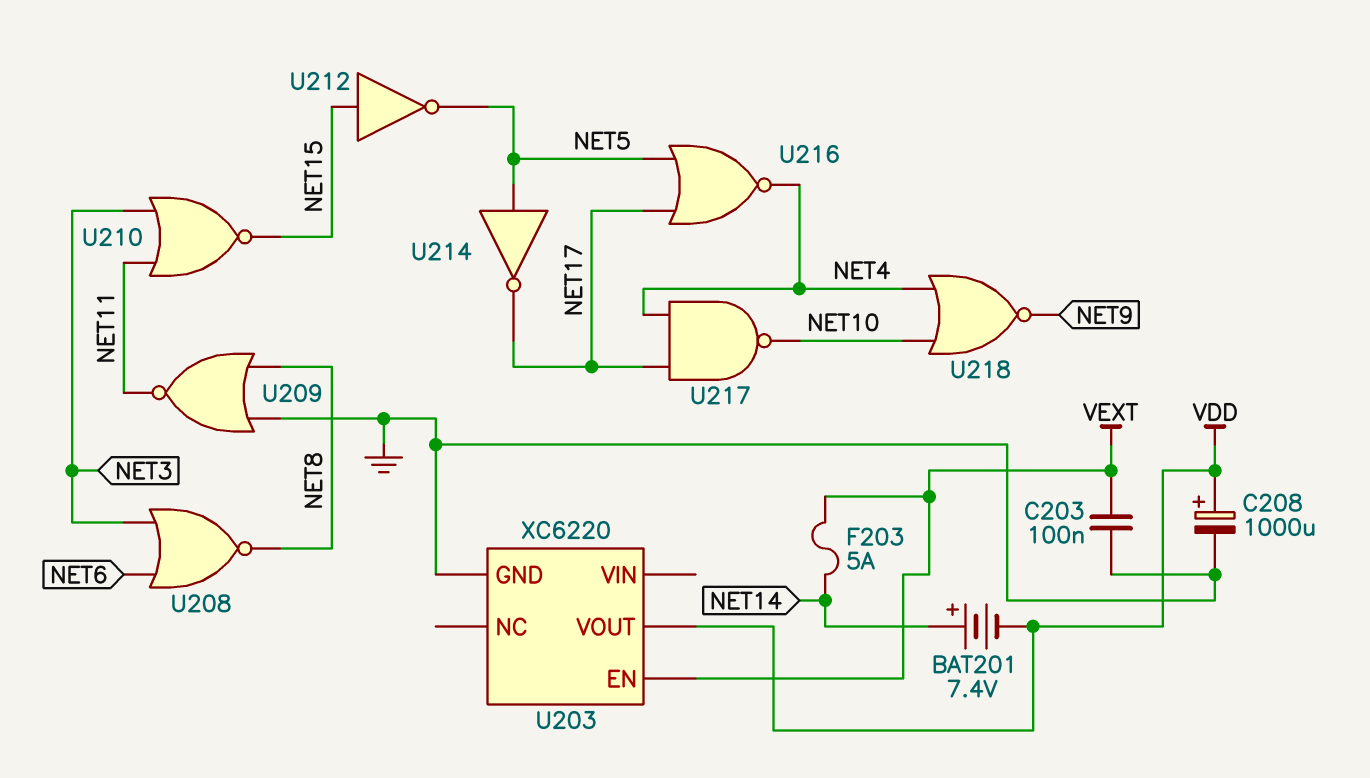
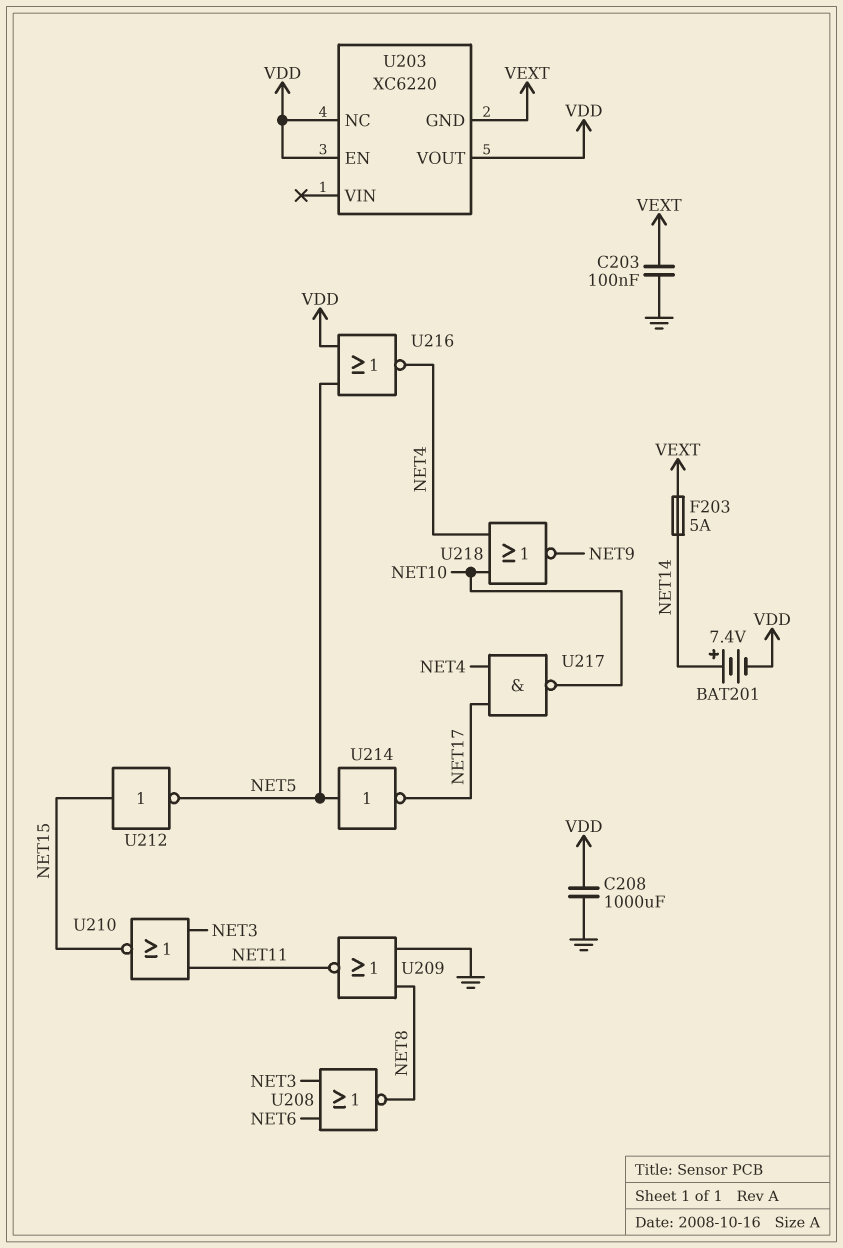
C208: 1000uF (plus VDD, minus GND) -> 1000uF (GND, VDD)
U203 pin EN: VEXT -> VDD
U203 pin GND: GND -> VEXT
U203 pin NC: none -> VDD
U216: NOR (in NET5, in NET17, out NET4) -> NOR (in NET5, in VDD, out NET4)

